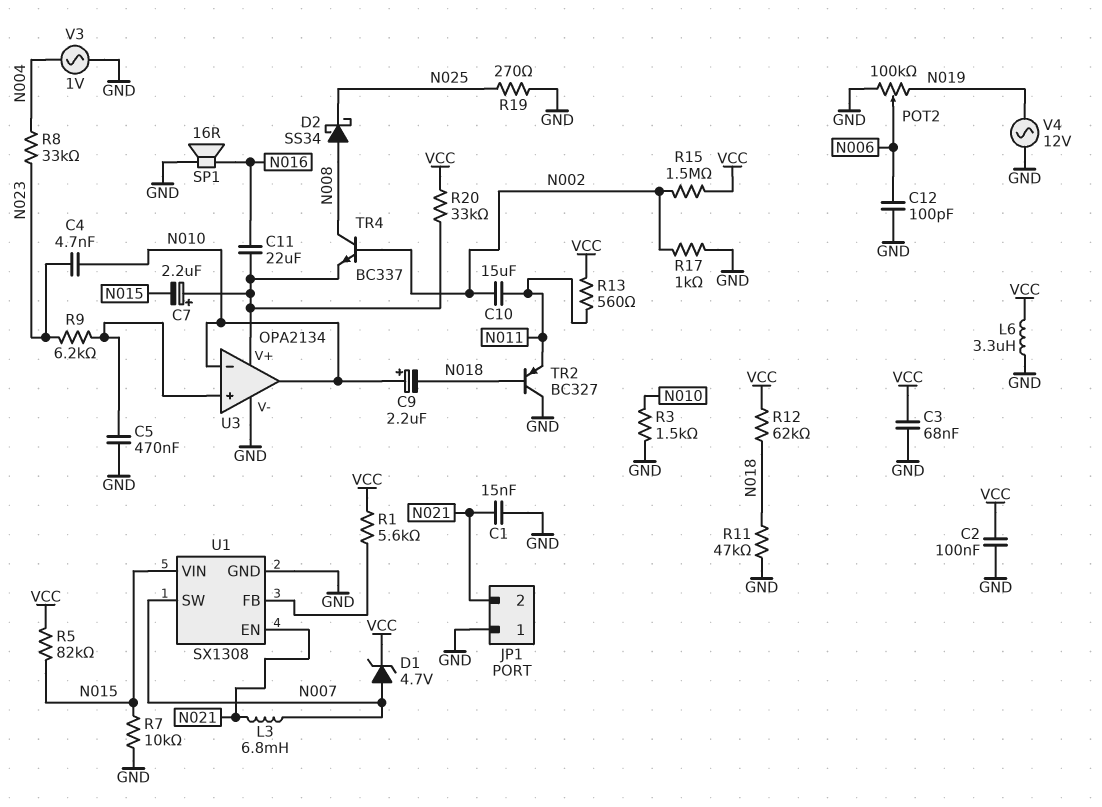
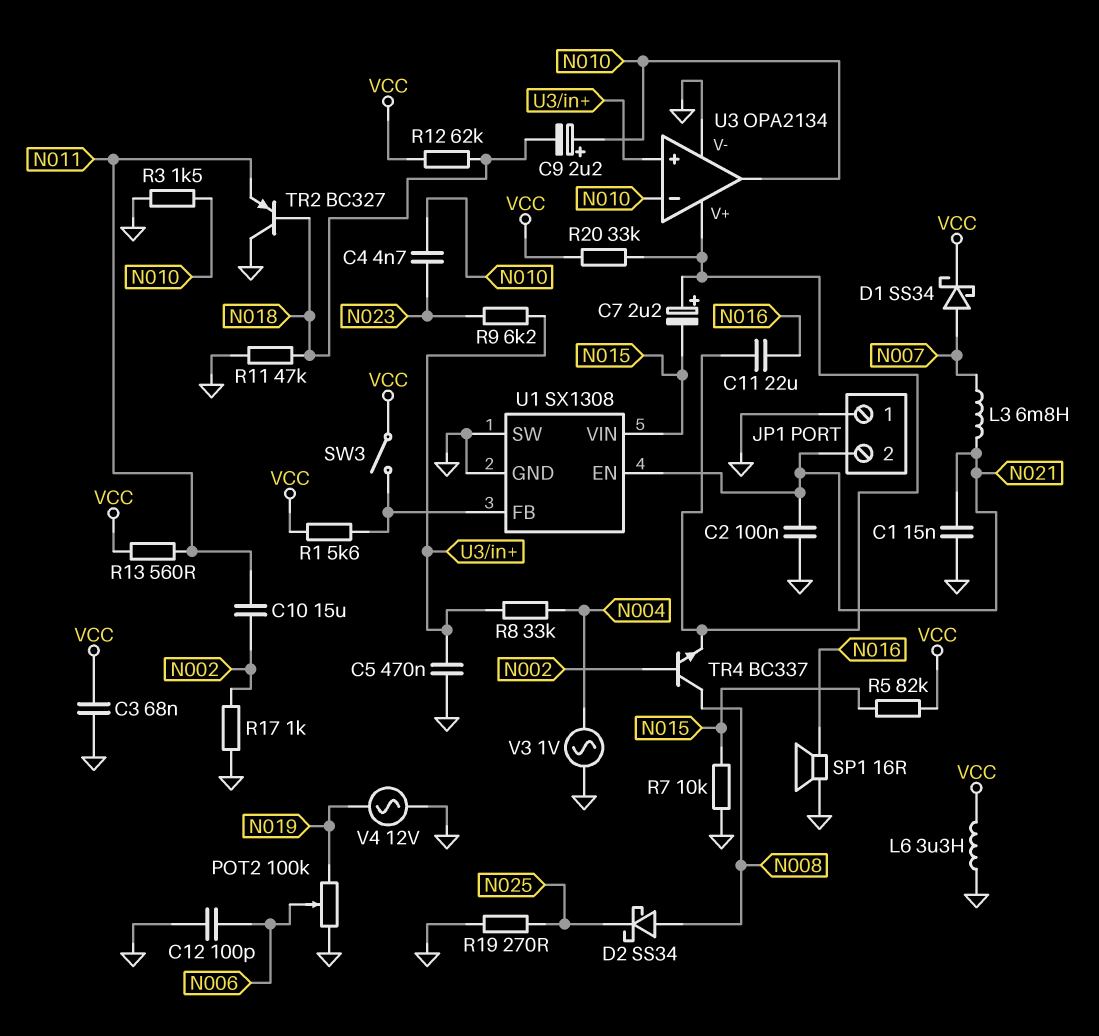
C2: 100nF (GND, VCC) -> 100nF (GND, N021)
D1: zener 4.7V (A N007, K VCC) -> schottky SS34 (A N007, K VCC)
R8: 33k (N004, N023) -> 33k (N004, U3/in+)
R15: 1.5M (N002, VCC) -> none
SW3: none -> switch (U1/FB, VCC)
U1 pin SW: N007 -> GND

